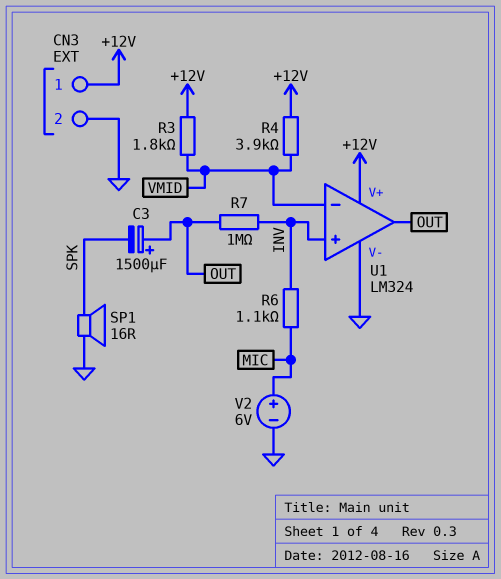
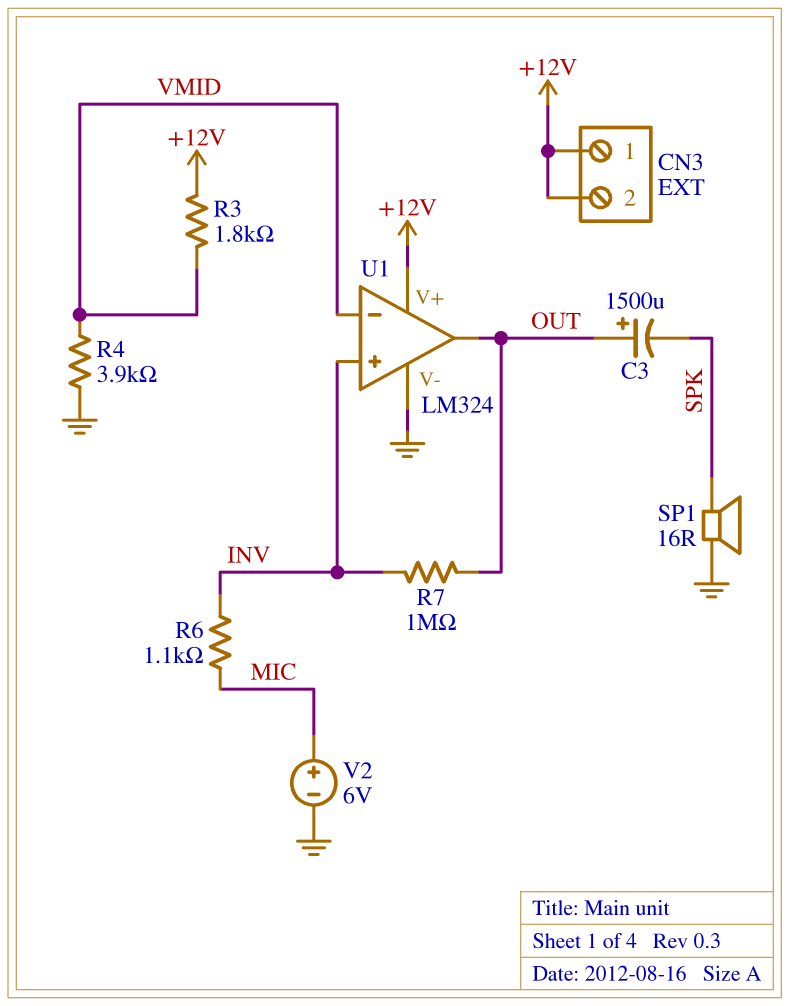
CN3 pin 2: GND -> +12V
R4: 3.9k (+12V, VMID) -> 3.9k (GND, VMID)

